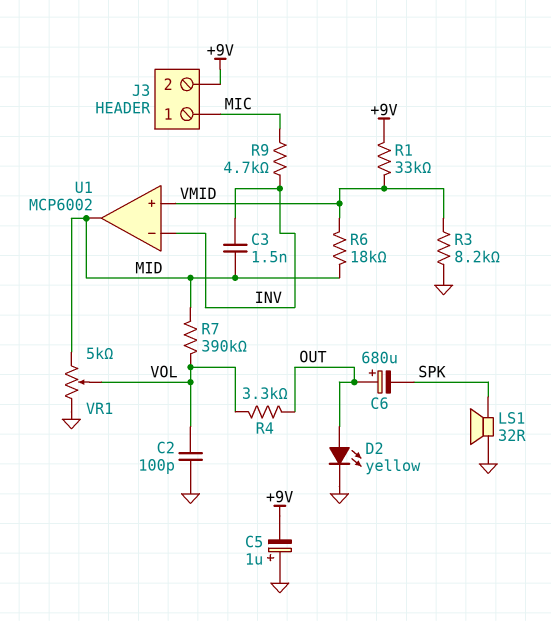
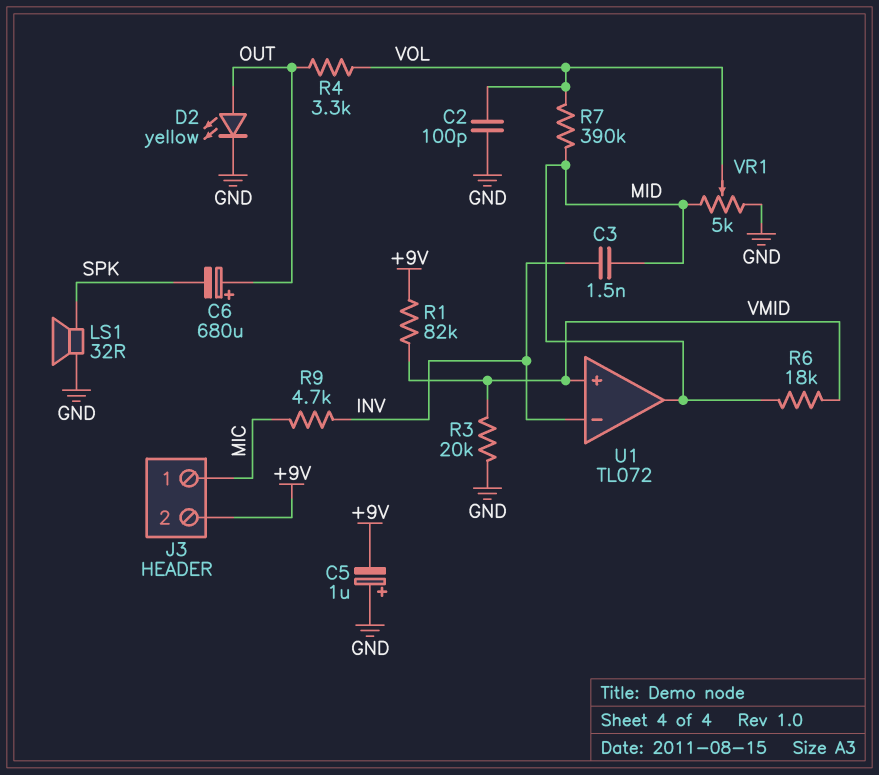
R1: 33k (+9V, VMID) -> 82k (+9V, VMID)
R3: 8.2k (GND, VMID) -> 20k (GND, VMID)
U1: MCP6002 -> TL072

